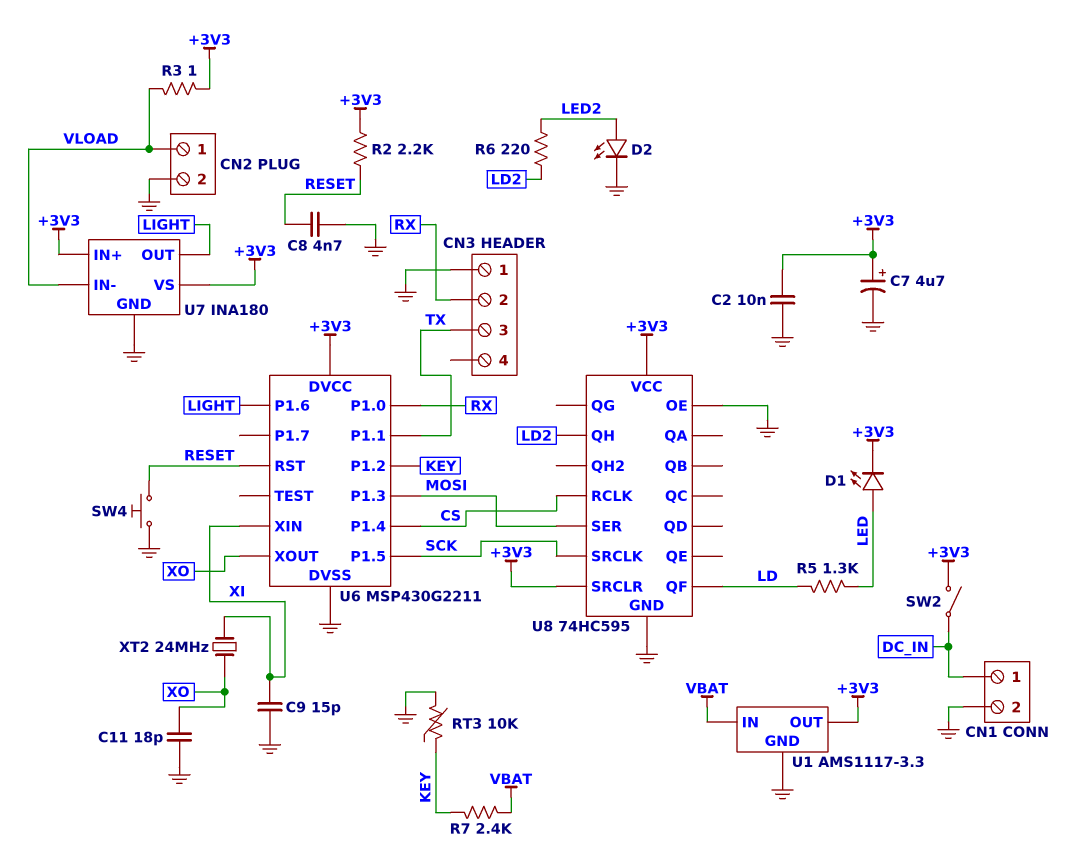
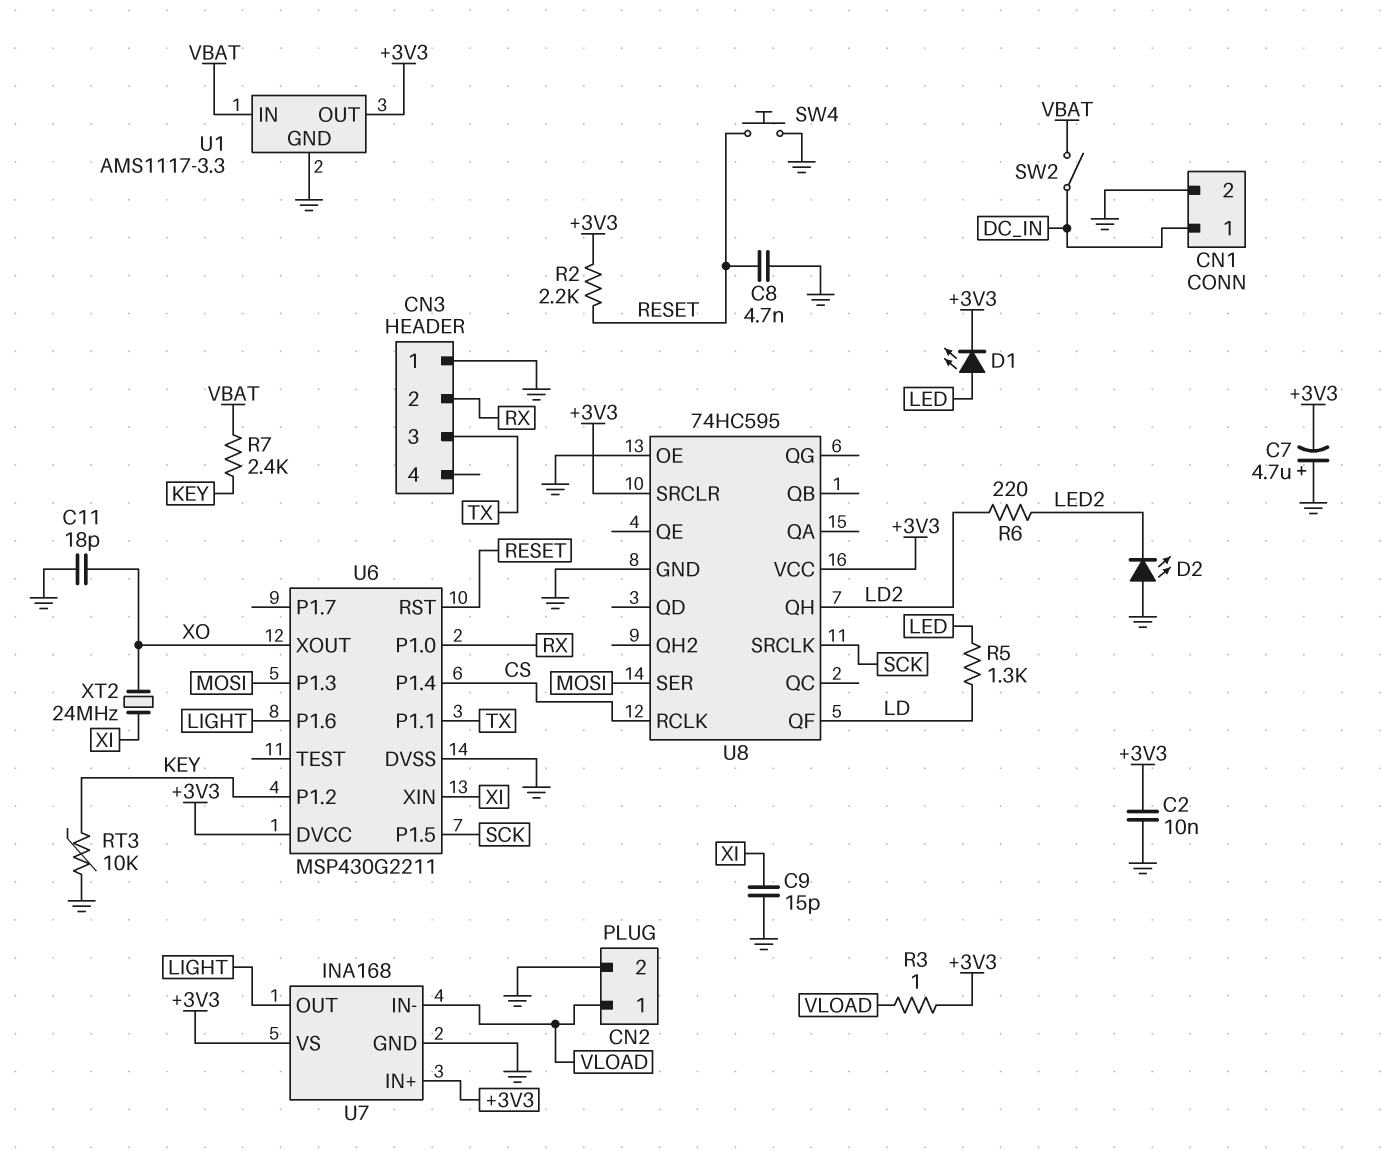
C7: 4.7uF (plus +3V3, minus GND) -> 4.7uF (plus GND, minus +3V3)
D2: LED (A LED2, K GND) -> LED (A GND, K LED2)
SW2: switch (+3V3, DC_IN) -> switch (DC_IN, VBAT)
U7: INA180 -> INA168

